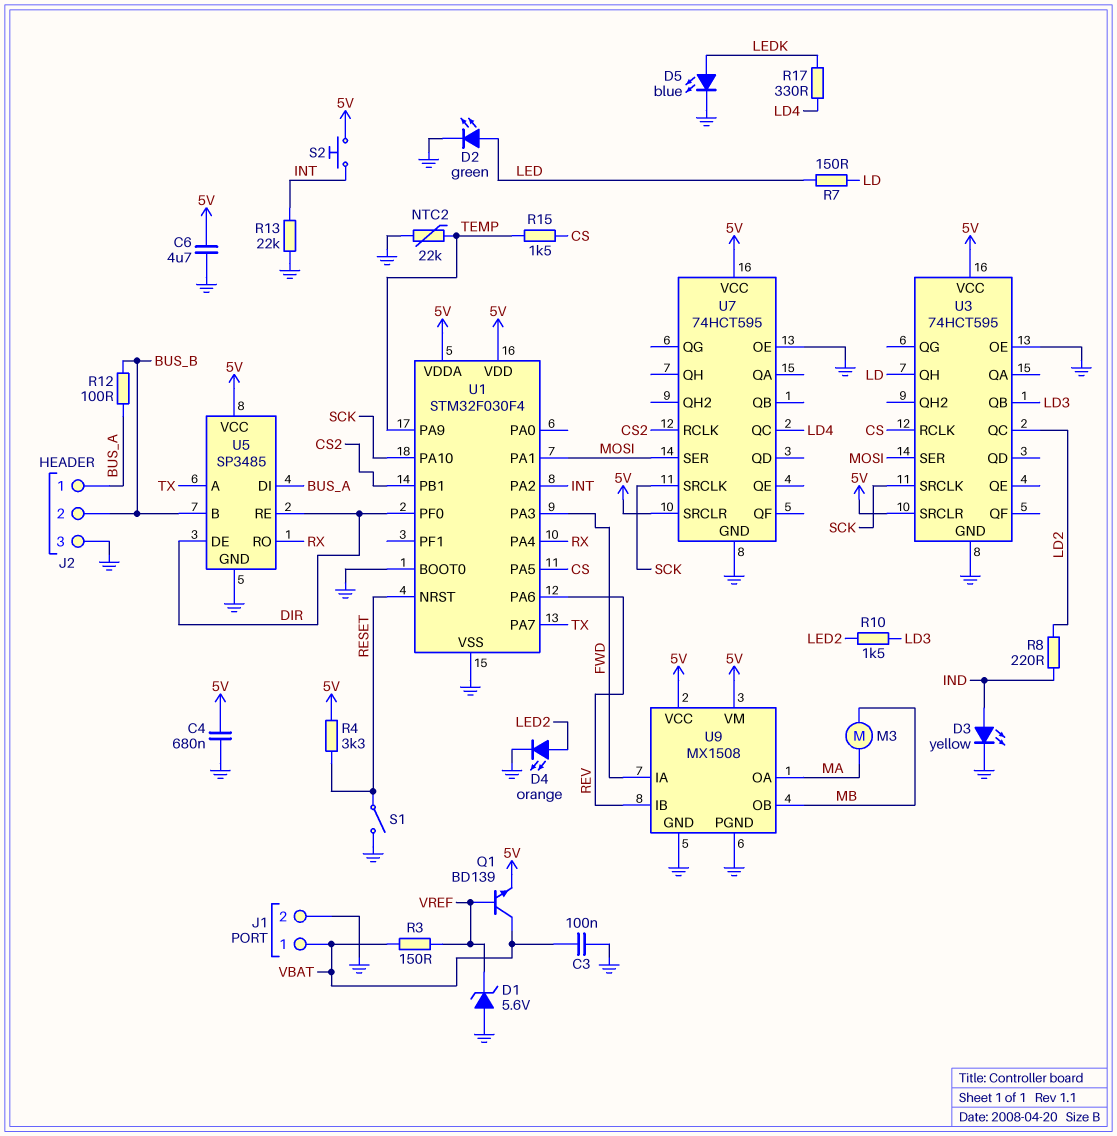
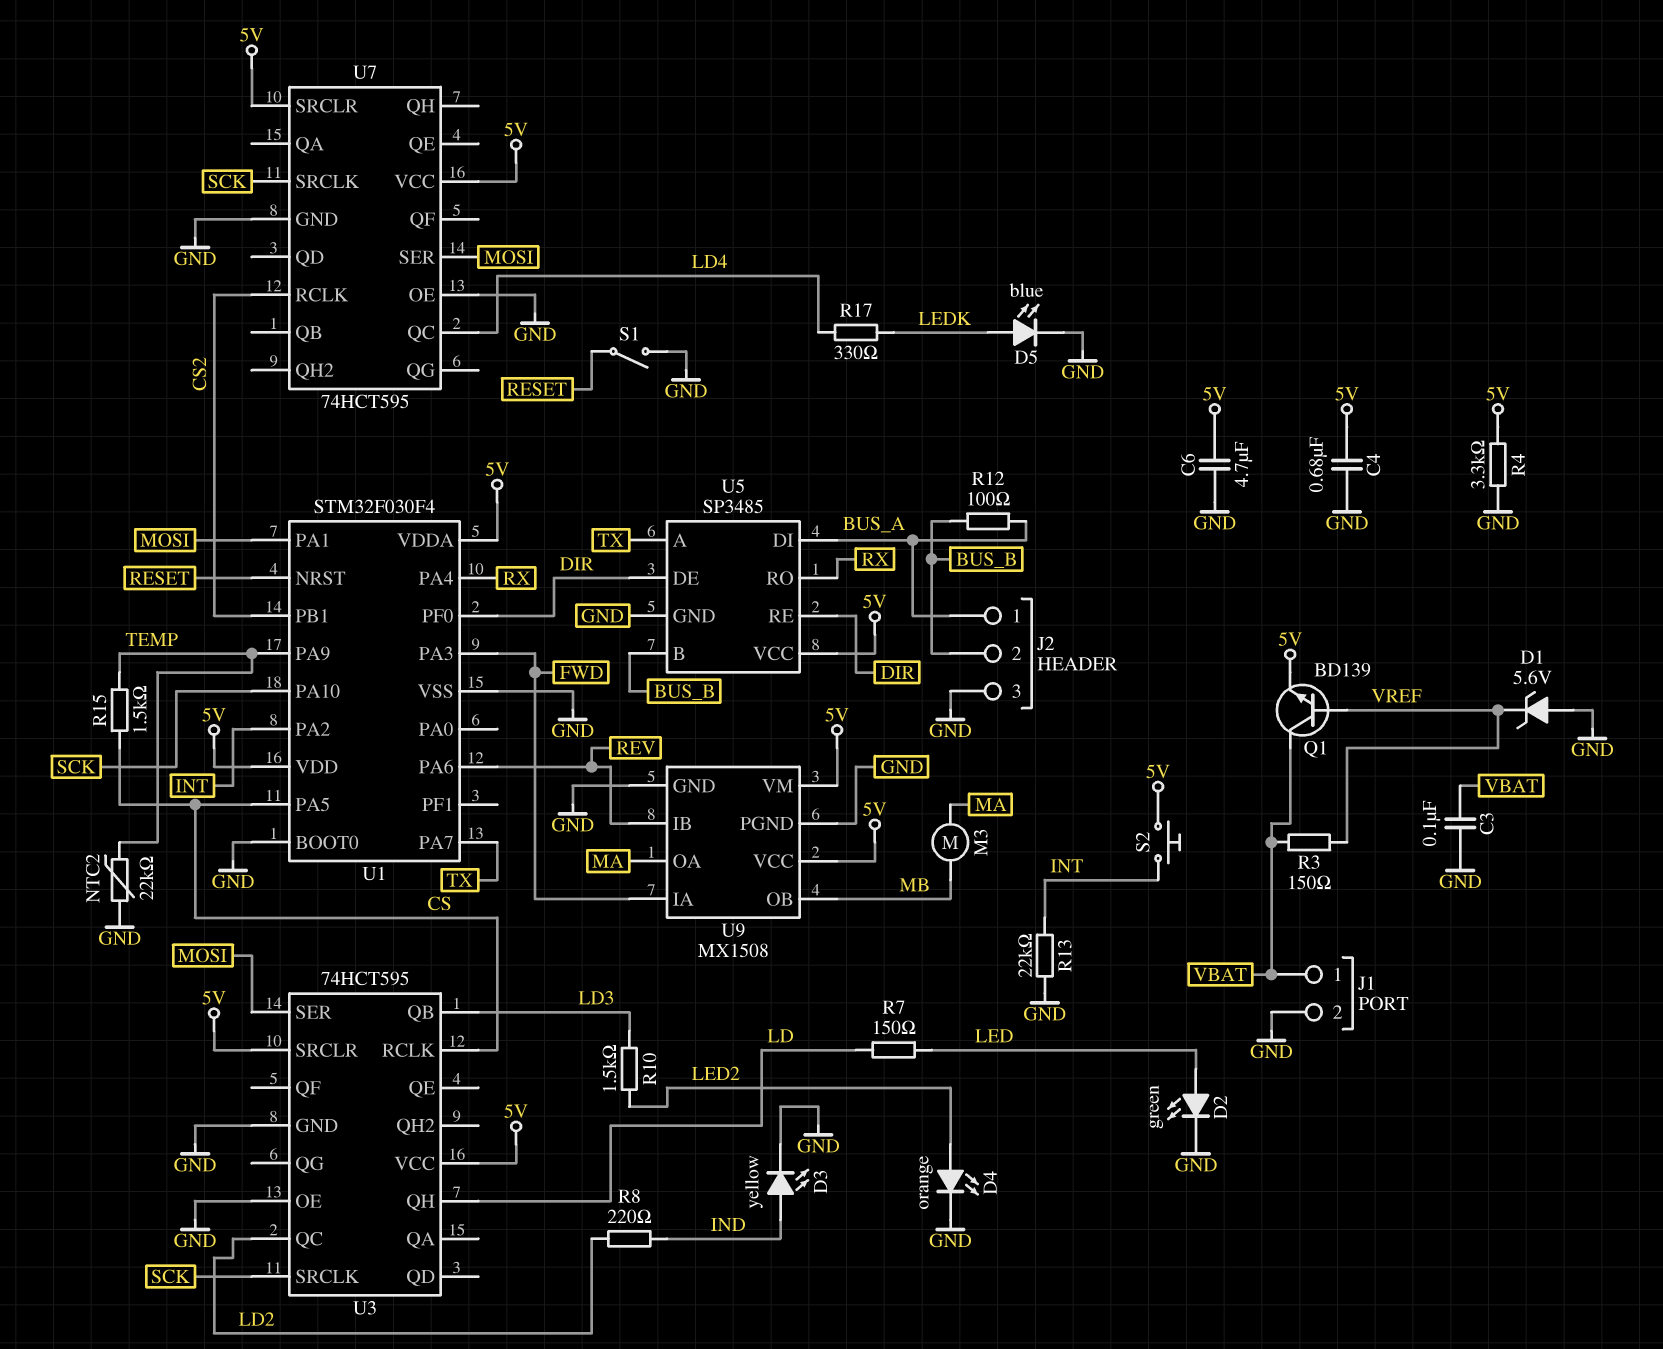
R4: 3.3k (5V, RESET) -> 3.3k (5V, GND)

